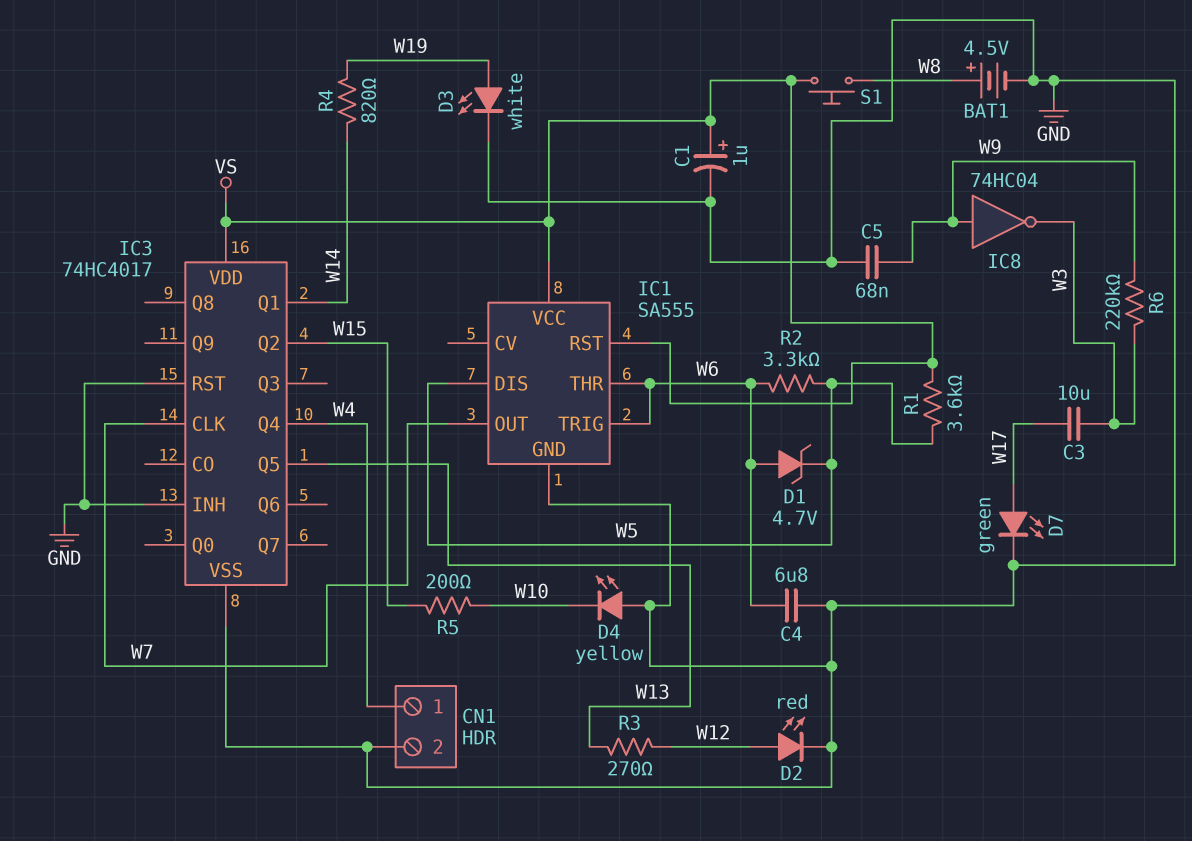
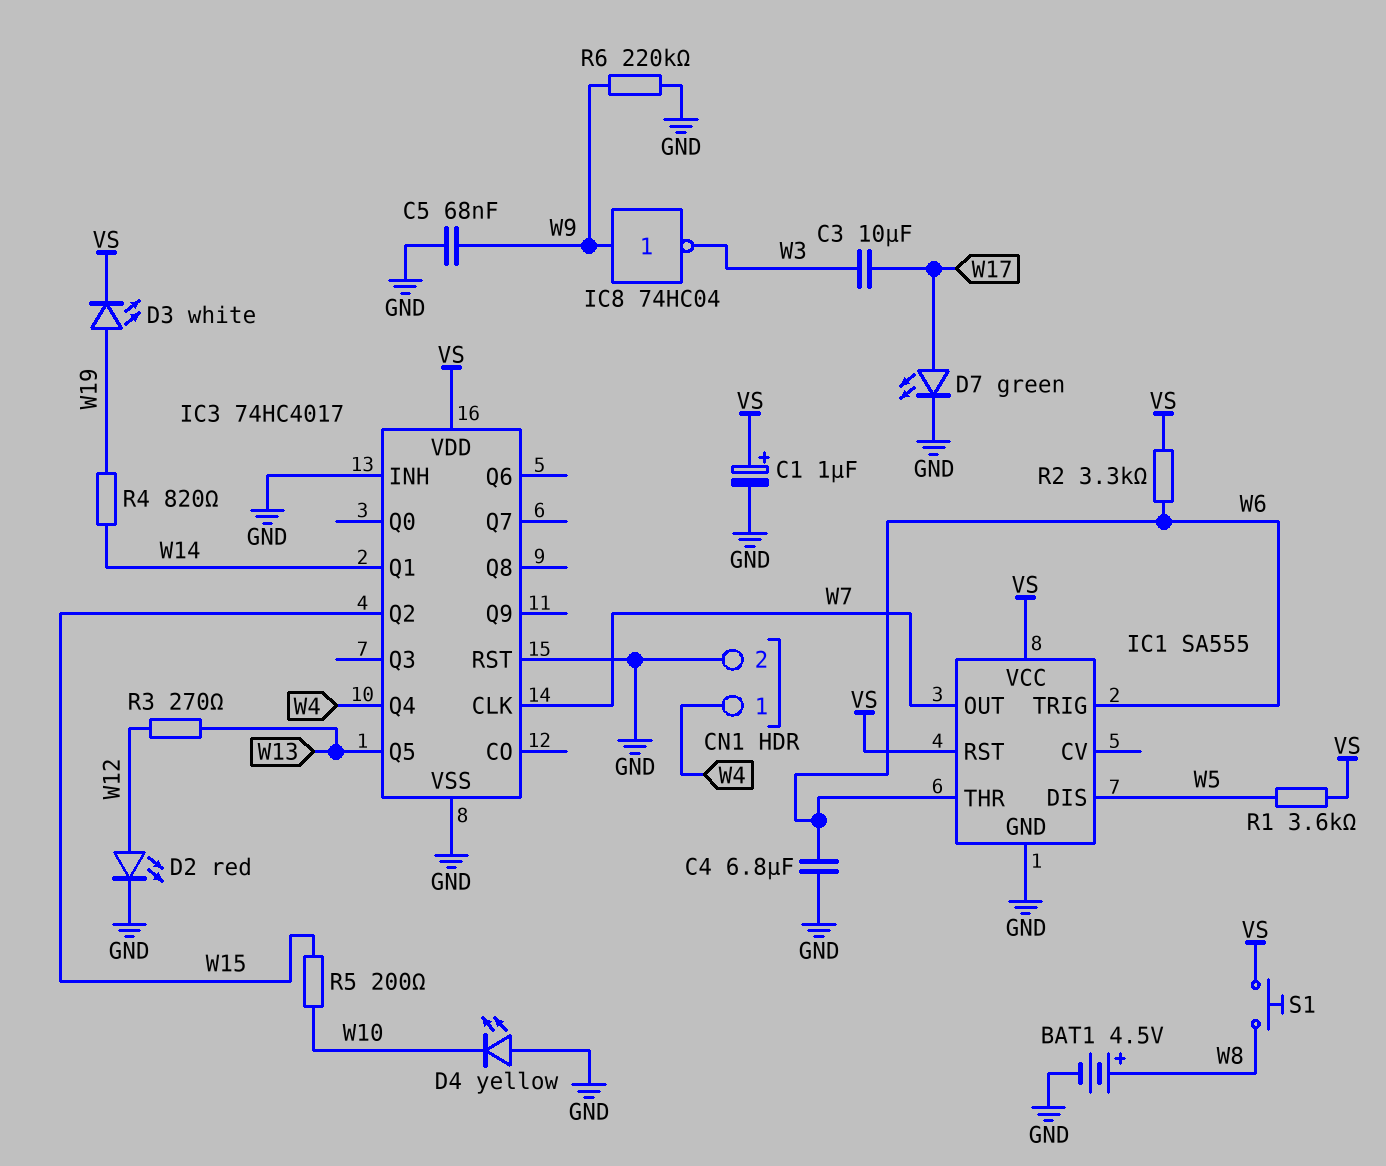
D1: zener 4.7V (A W6, K W5) -> none
D3: LED white (A W19, K GND) -> LED white (A W19, K VS)
R2: 3.3k (W5, W6) -> 3.3k (VS, W6)
R6: 220k (W3, W9) -> 220k (GND, W9)

